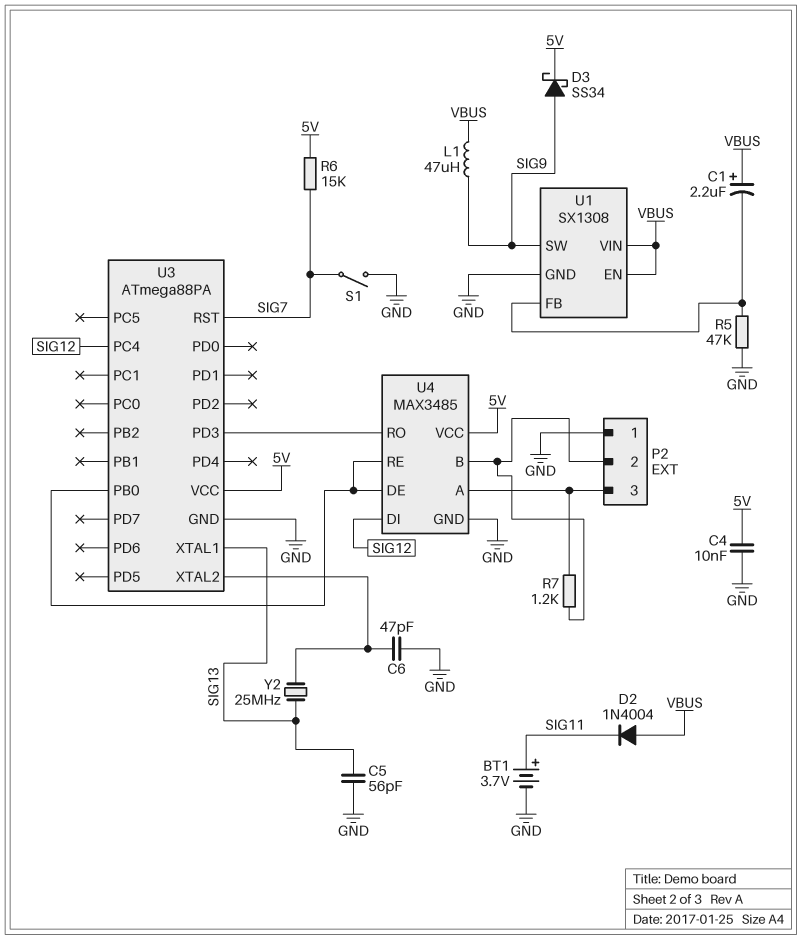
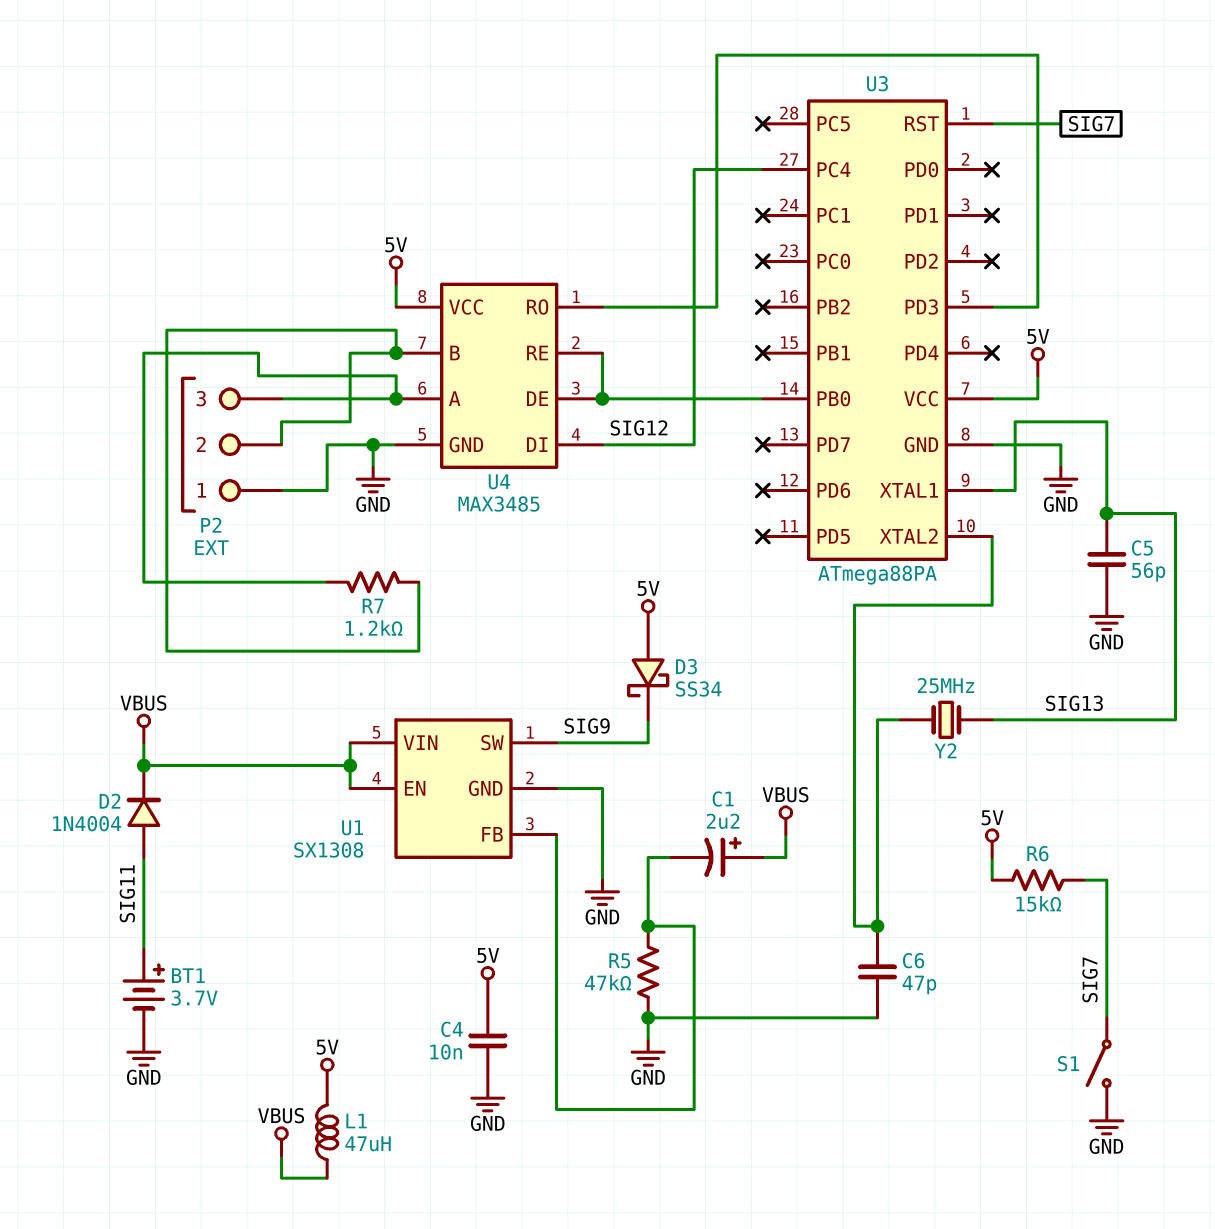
D2: diode 1N4004 (A VBUS, K SIG11) -> diode 1N4004 (A SIG11, K VBUS)
D3: schottky SS34 (A SIG9, K 5V) -> schottky SS34 (A 5V, K SIG9)
L1: 47uH (SIG9, VBUS) -> 47uH (5V, VBUS)

